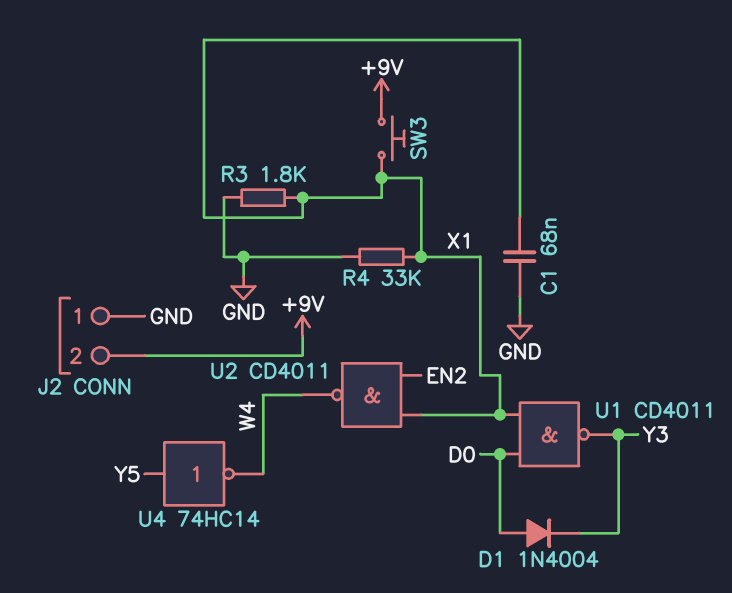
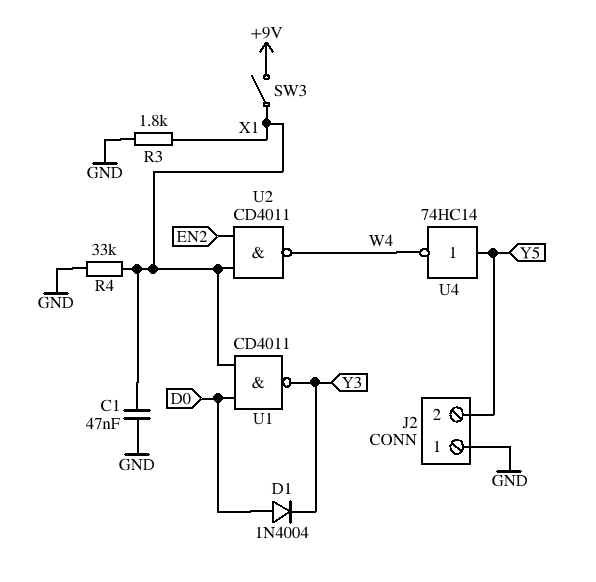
C1: 68nF (GND, X1) -> 47nF (GND, X1)
J2 pin 2: +9V -> Y5
SW3: button (+9V, X1) -> switch (+9V, X1)

